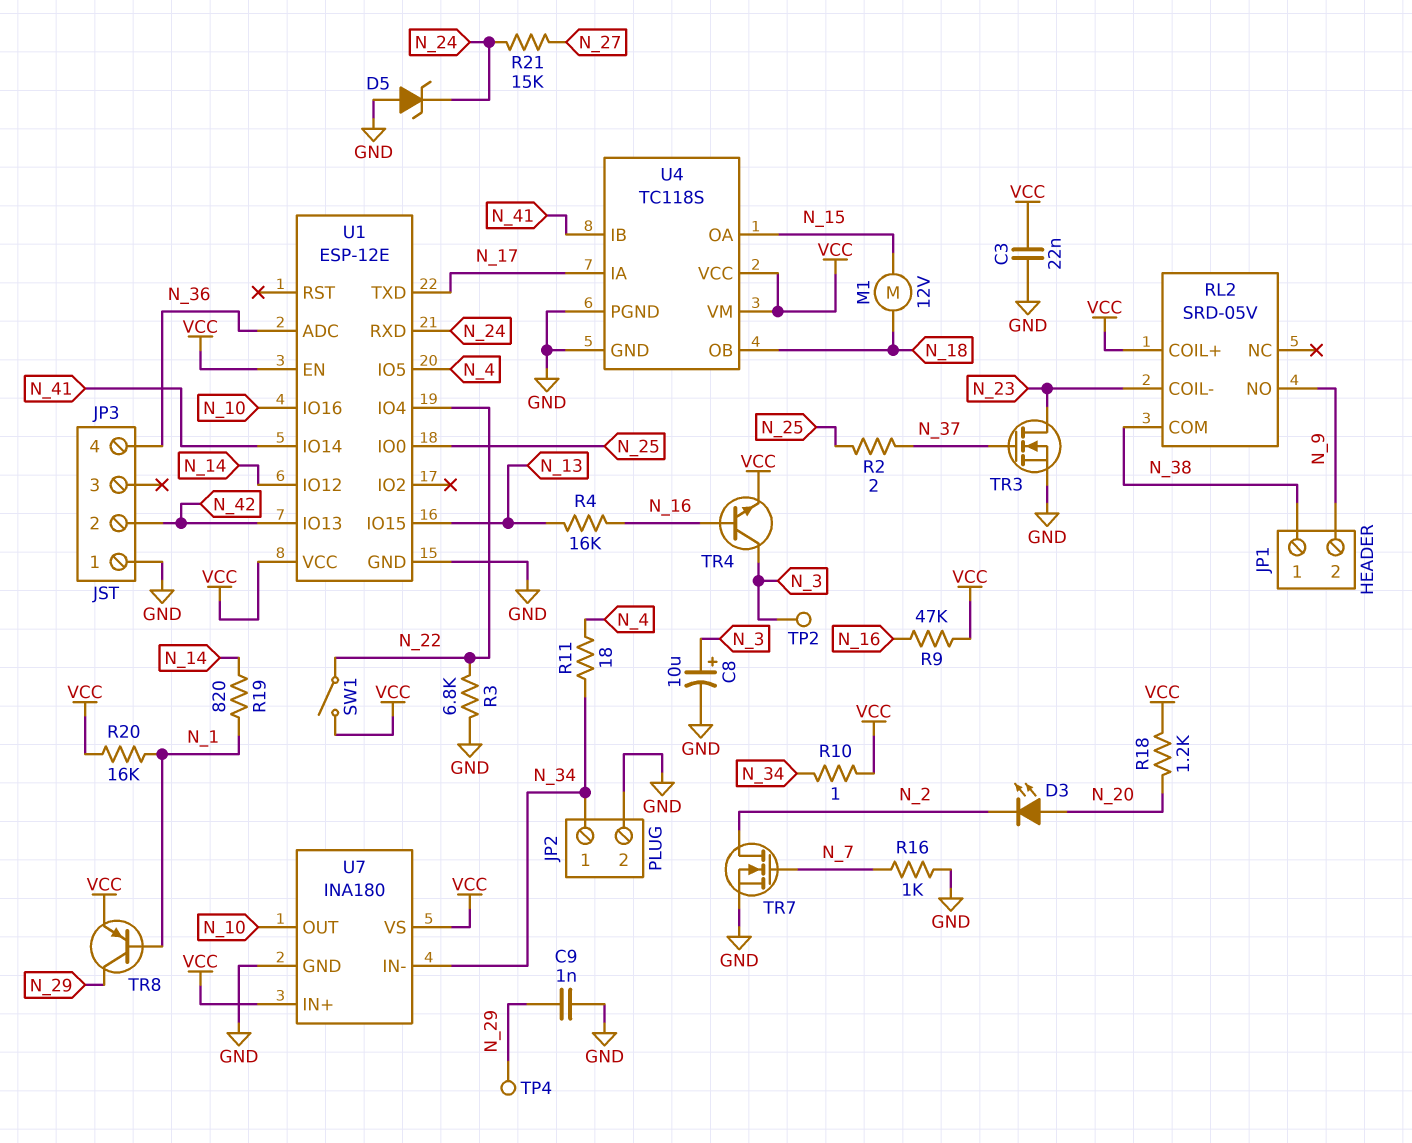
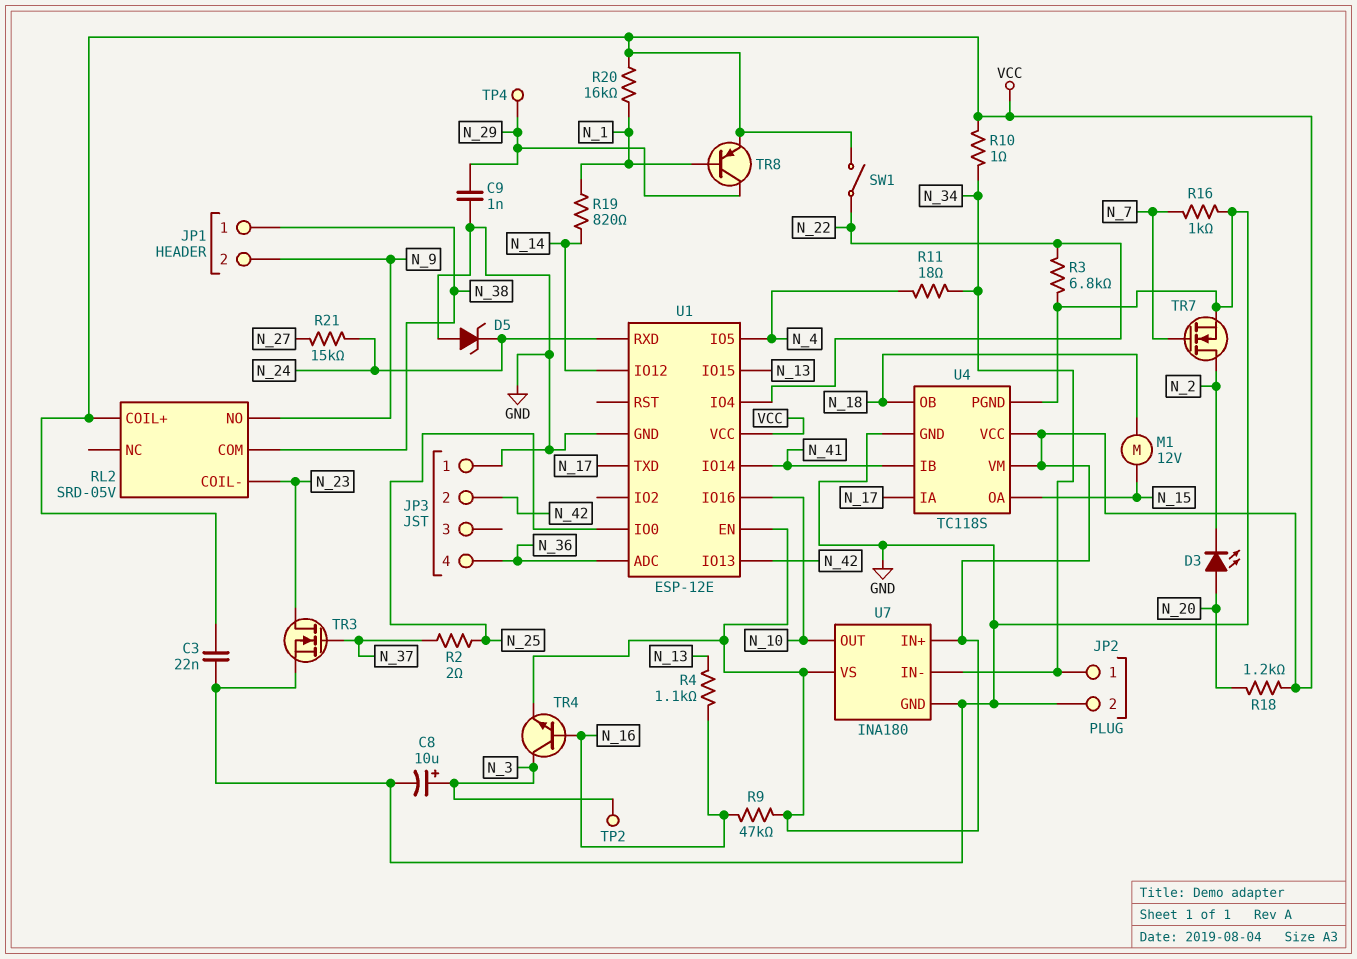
R4: 16k (N_13, N_16) -> 1.1k (N_13, N_16)

